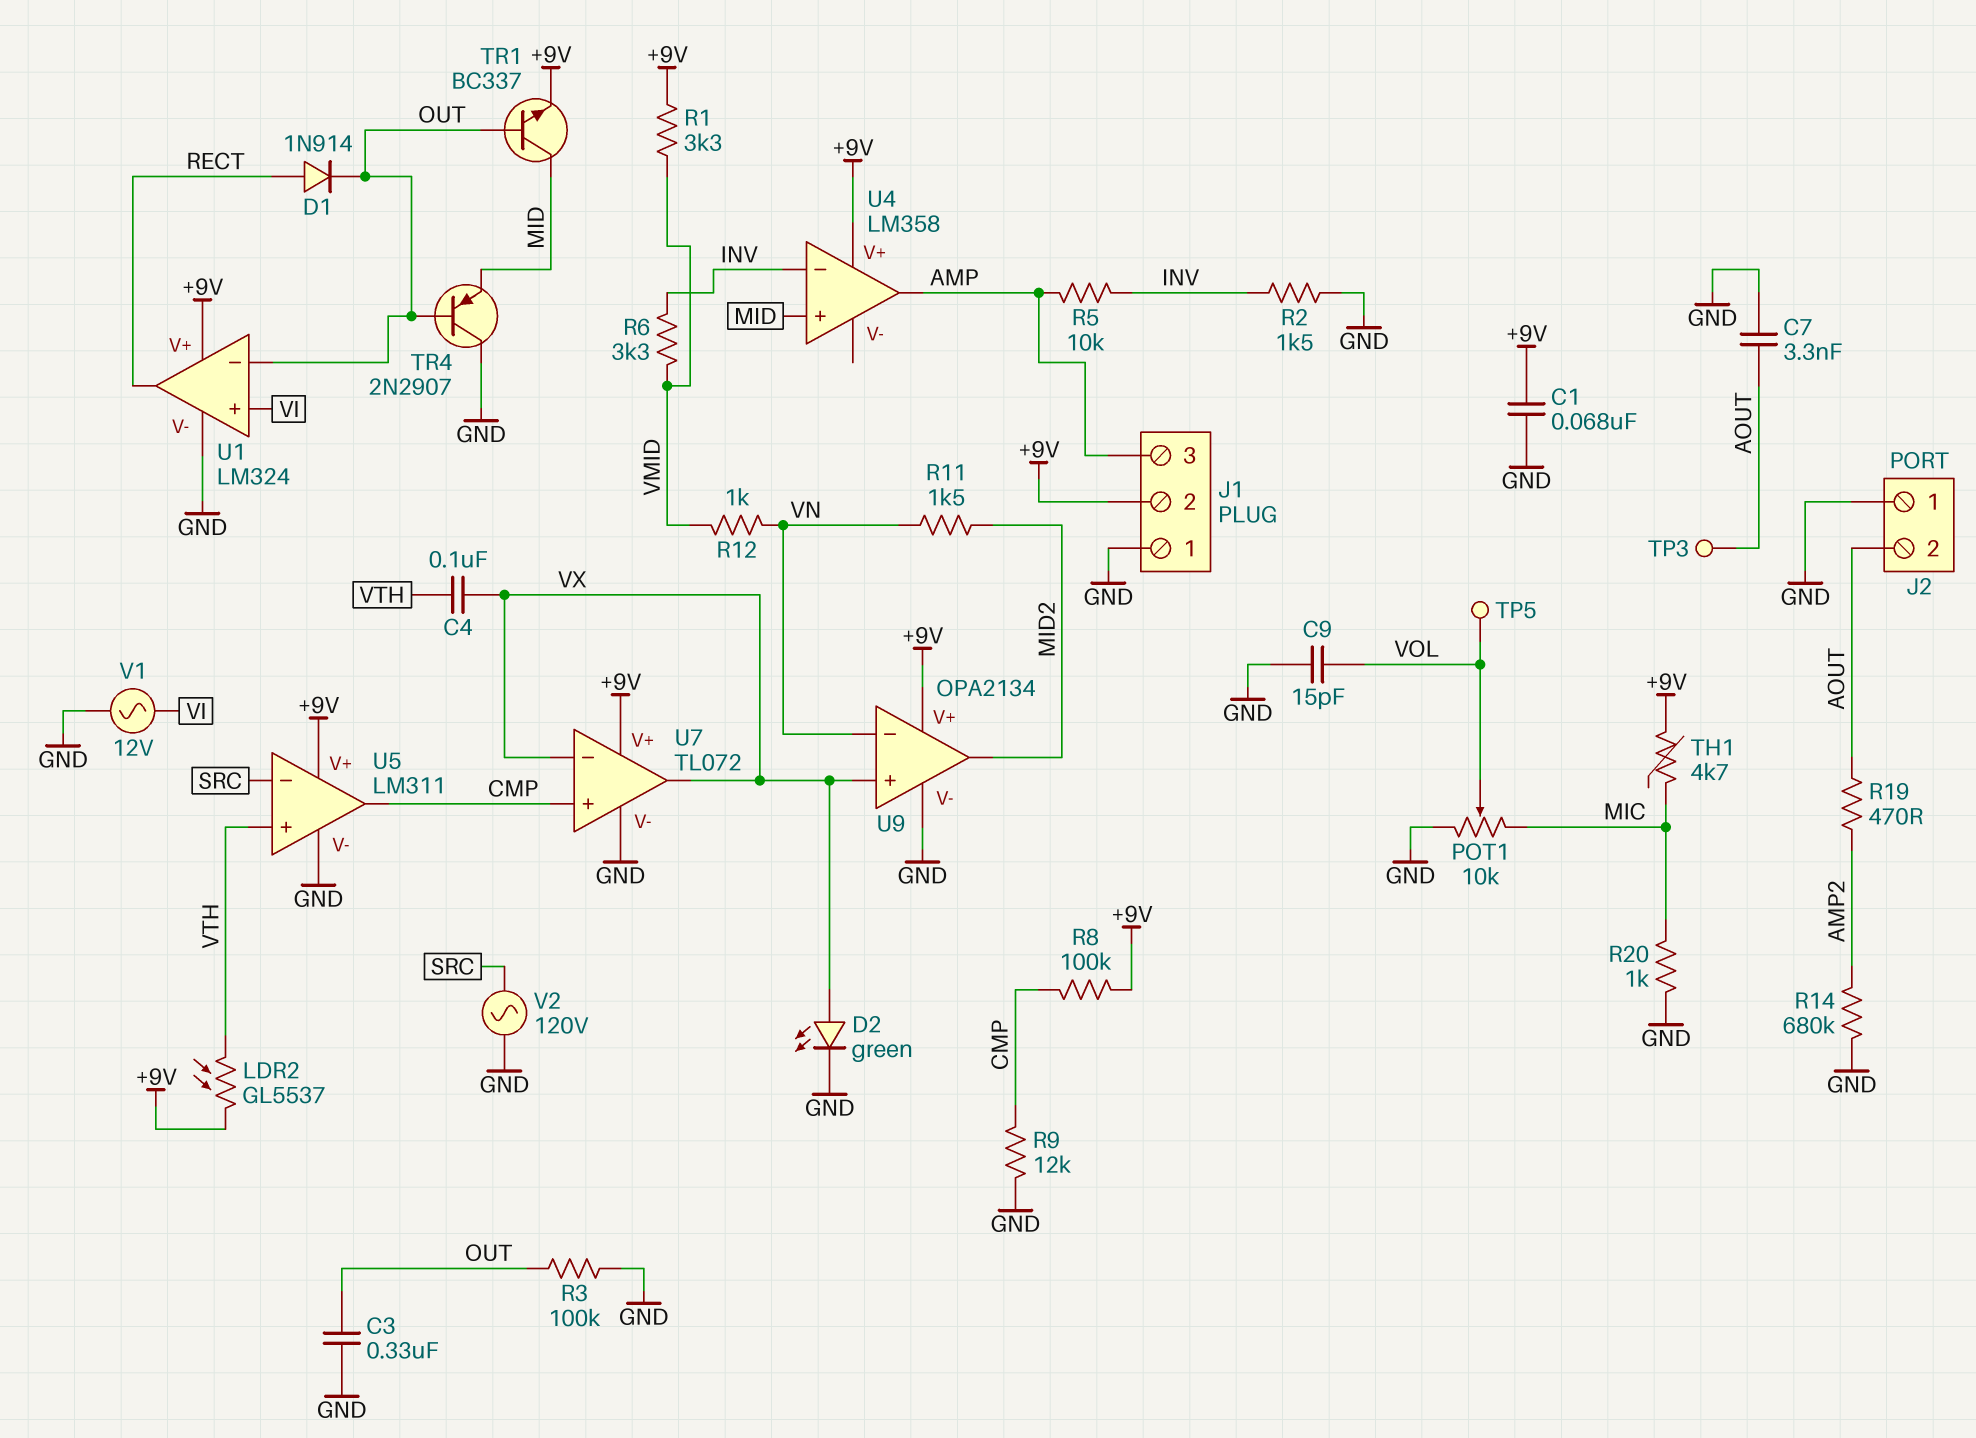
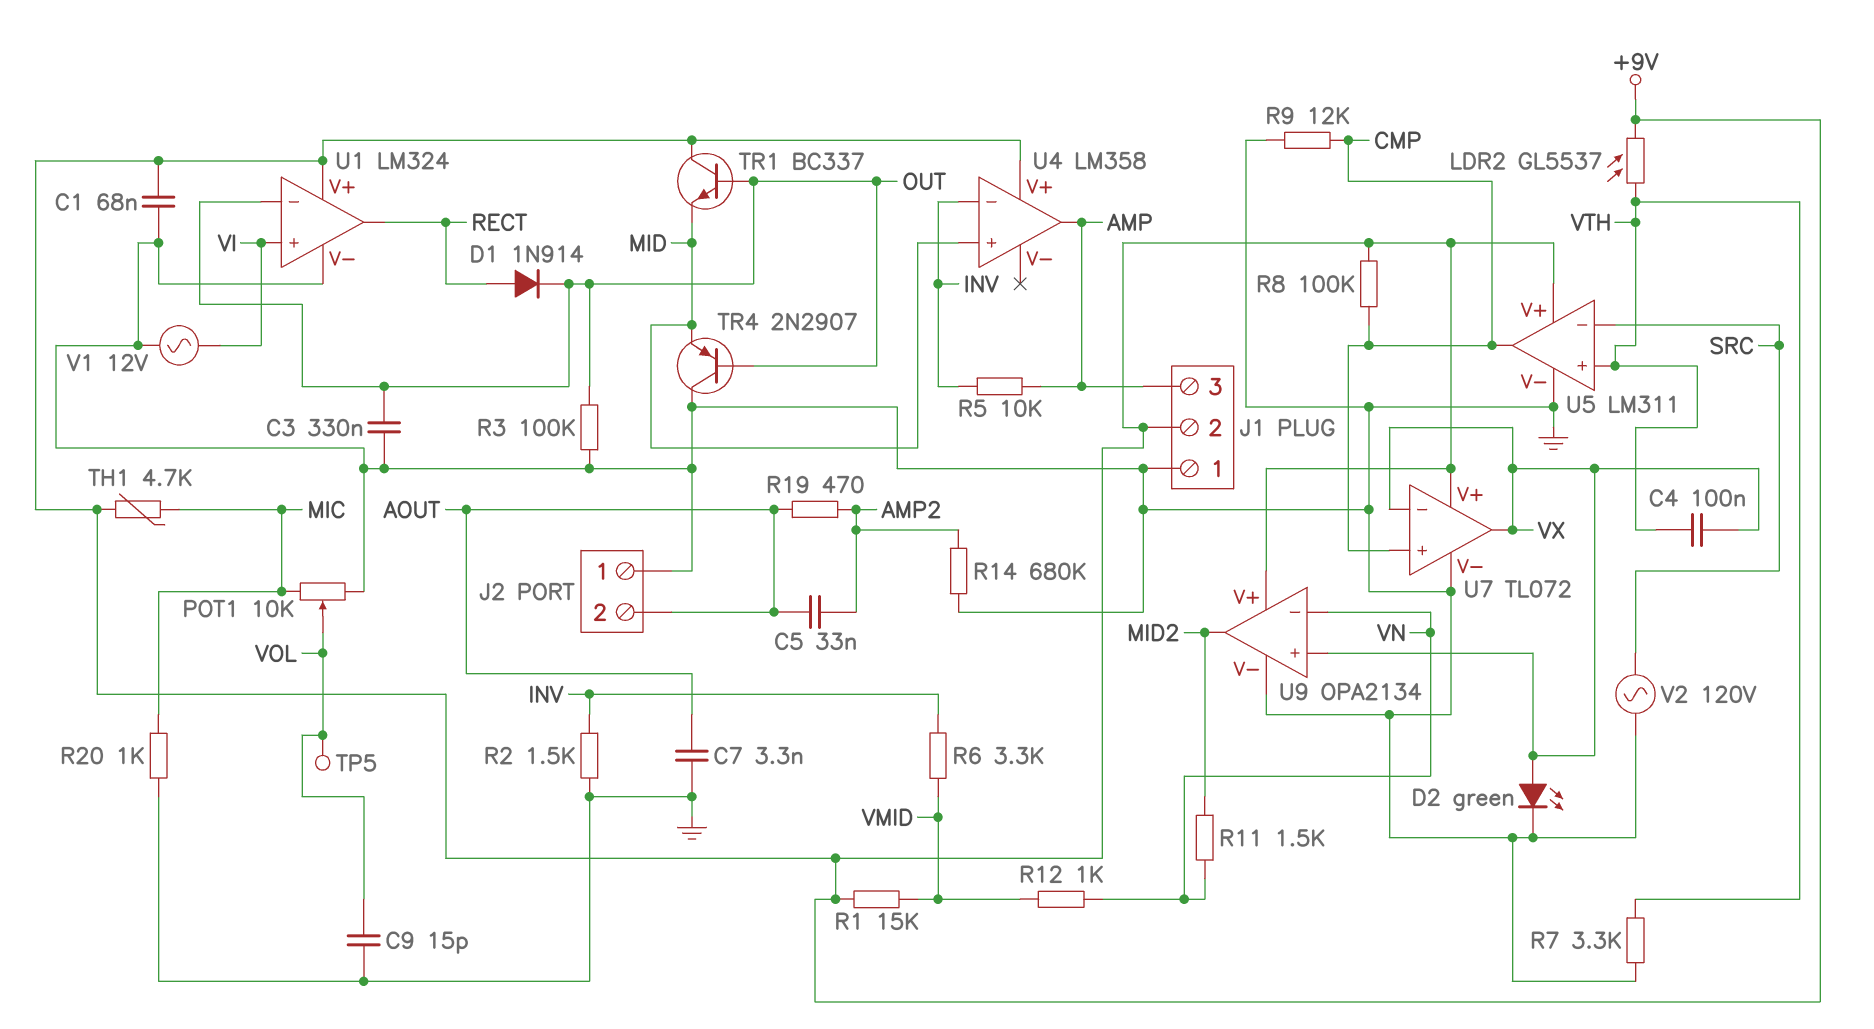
C5: none -> 33nF (AMP2, AOUT)
R1: 3.3k (+9V, VMID) -> 15k (+9V, VMID)
R7: none -> 3.3k (GND, VTH)
TP3: test point (AOUT) -> none
TR1: NPN BC337 (B OUT, C MID, E +9V) -> NPN BC337 (B OUT, C +9V, E MID)

